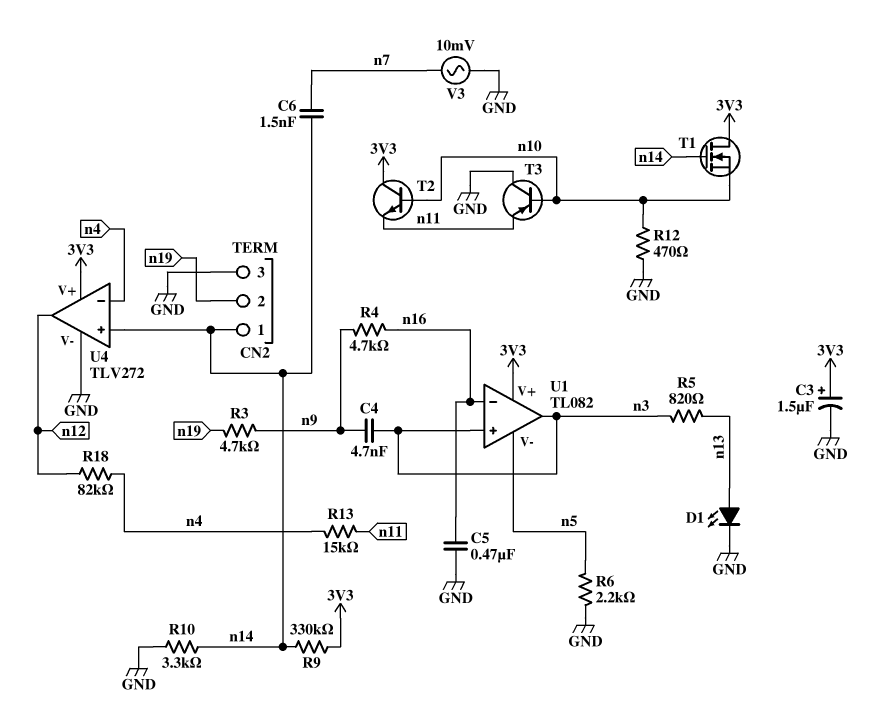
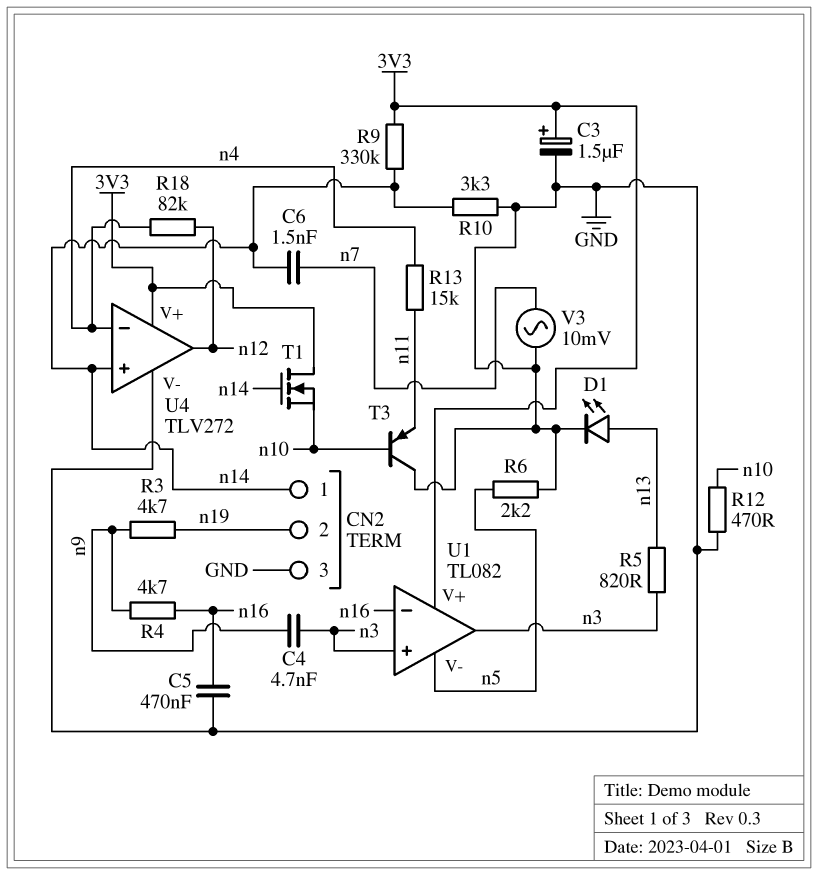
T2: NPN (B n10, C 3V3, E n11) -> none

